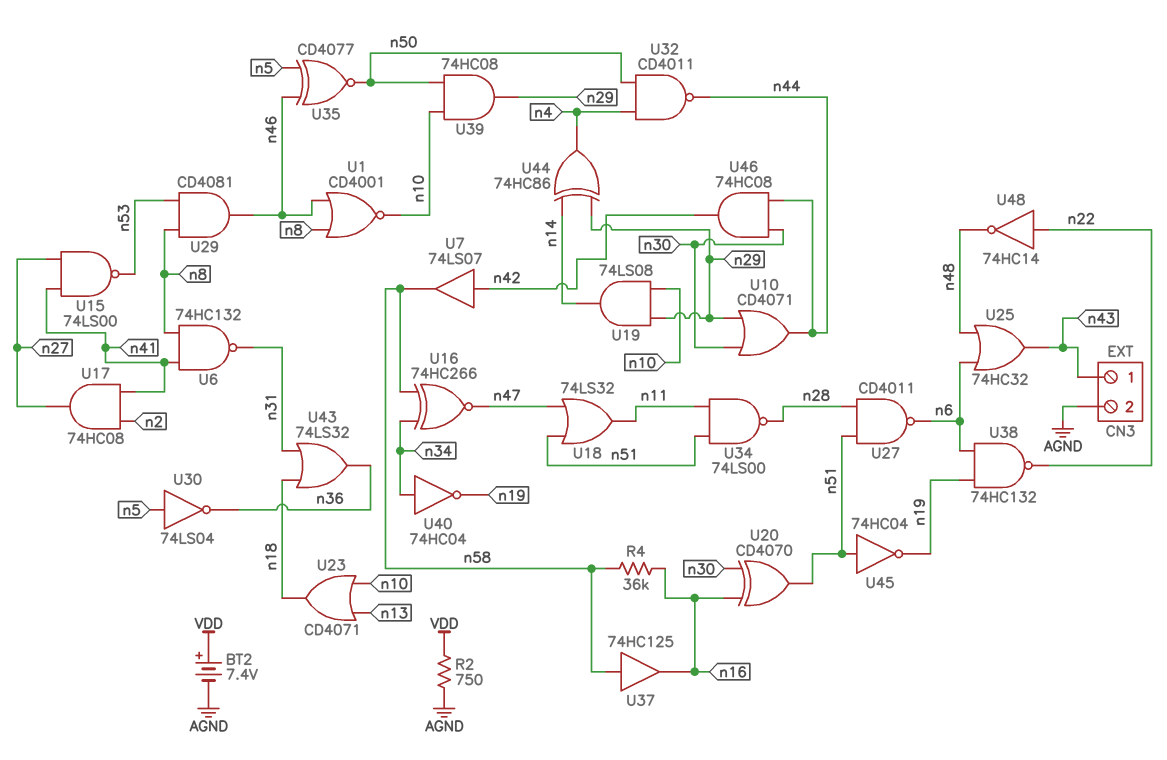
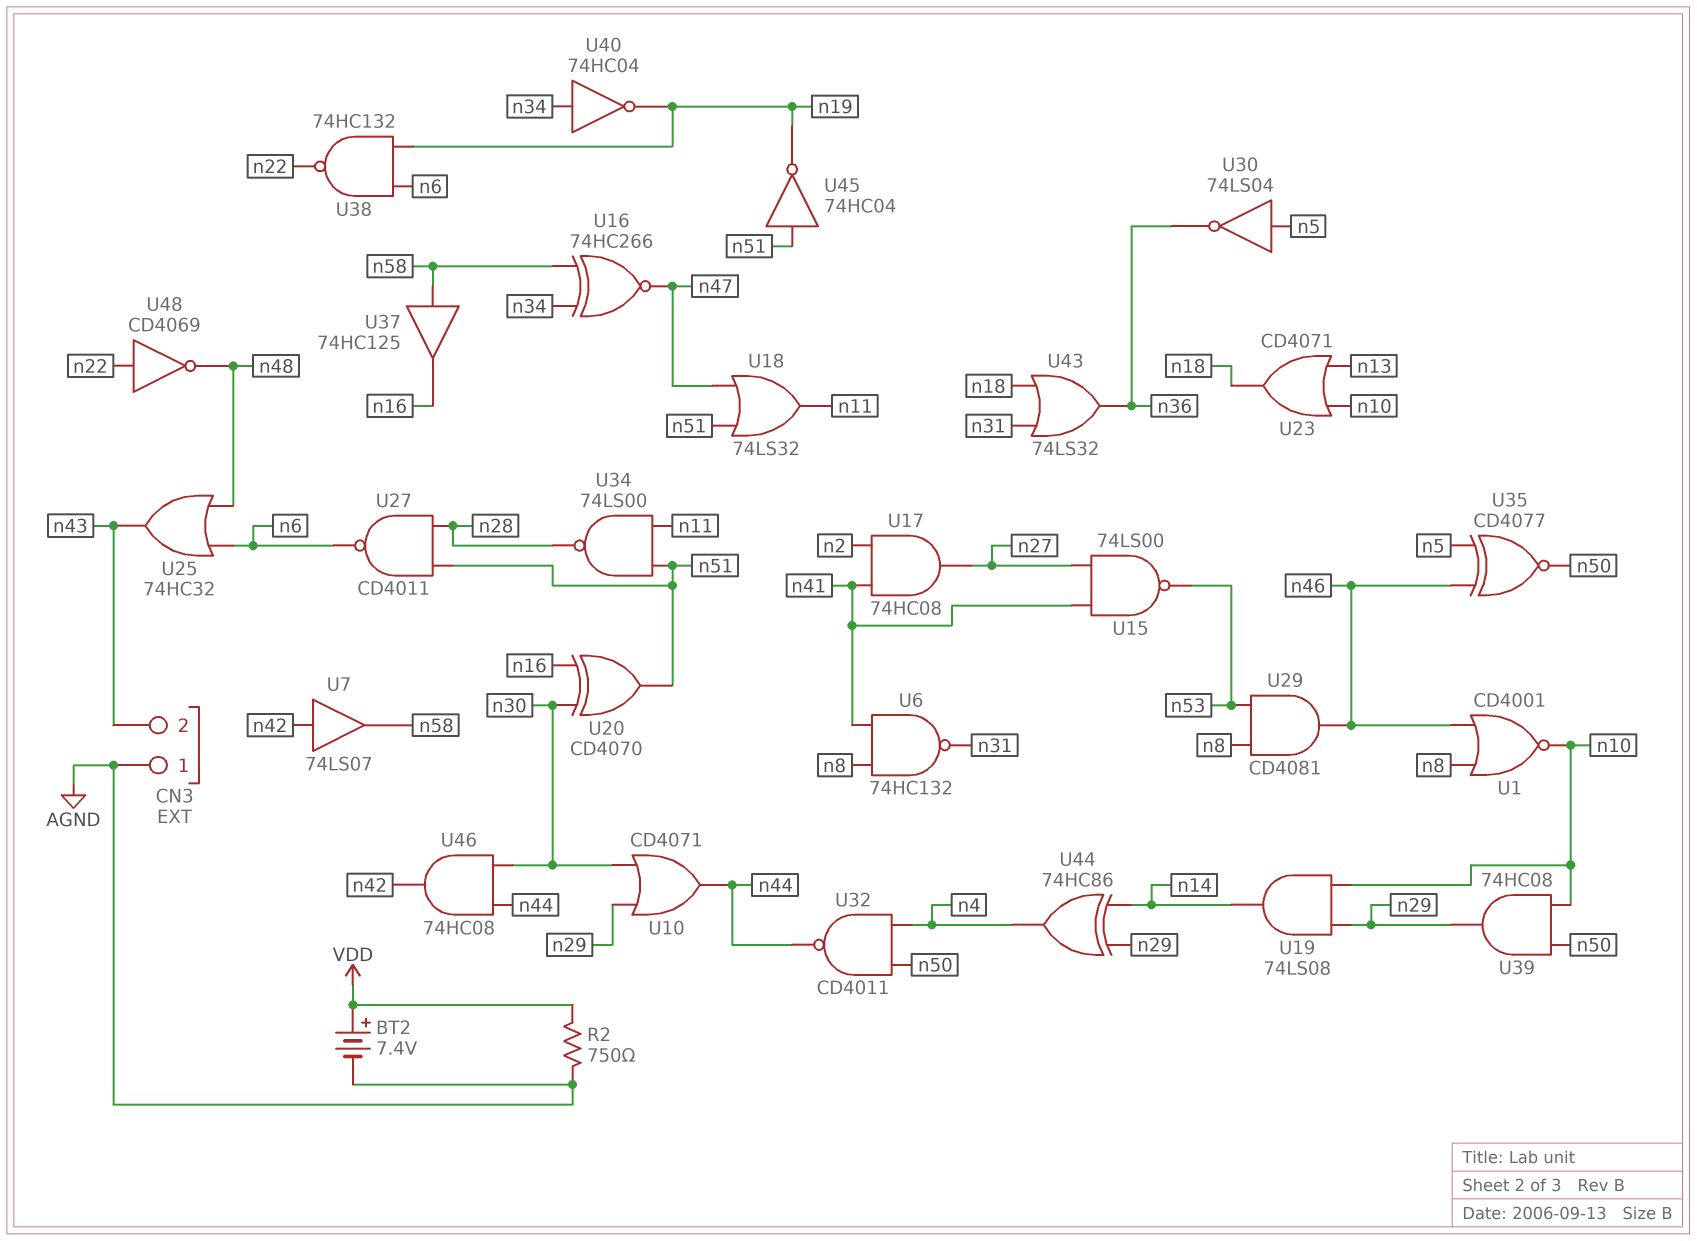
CN3 pin 1: n43 -> AGND
CN3 pin 2: AGND -> n43
R4: 36k (n16, n58) -> none
U48: NOT 74HC14 (in n22, out n48) -> NOT CD4069 (in n22, out n48)

